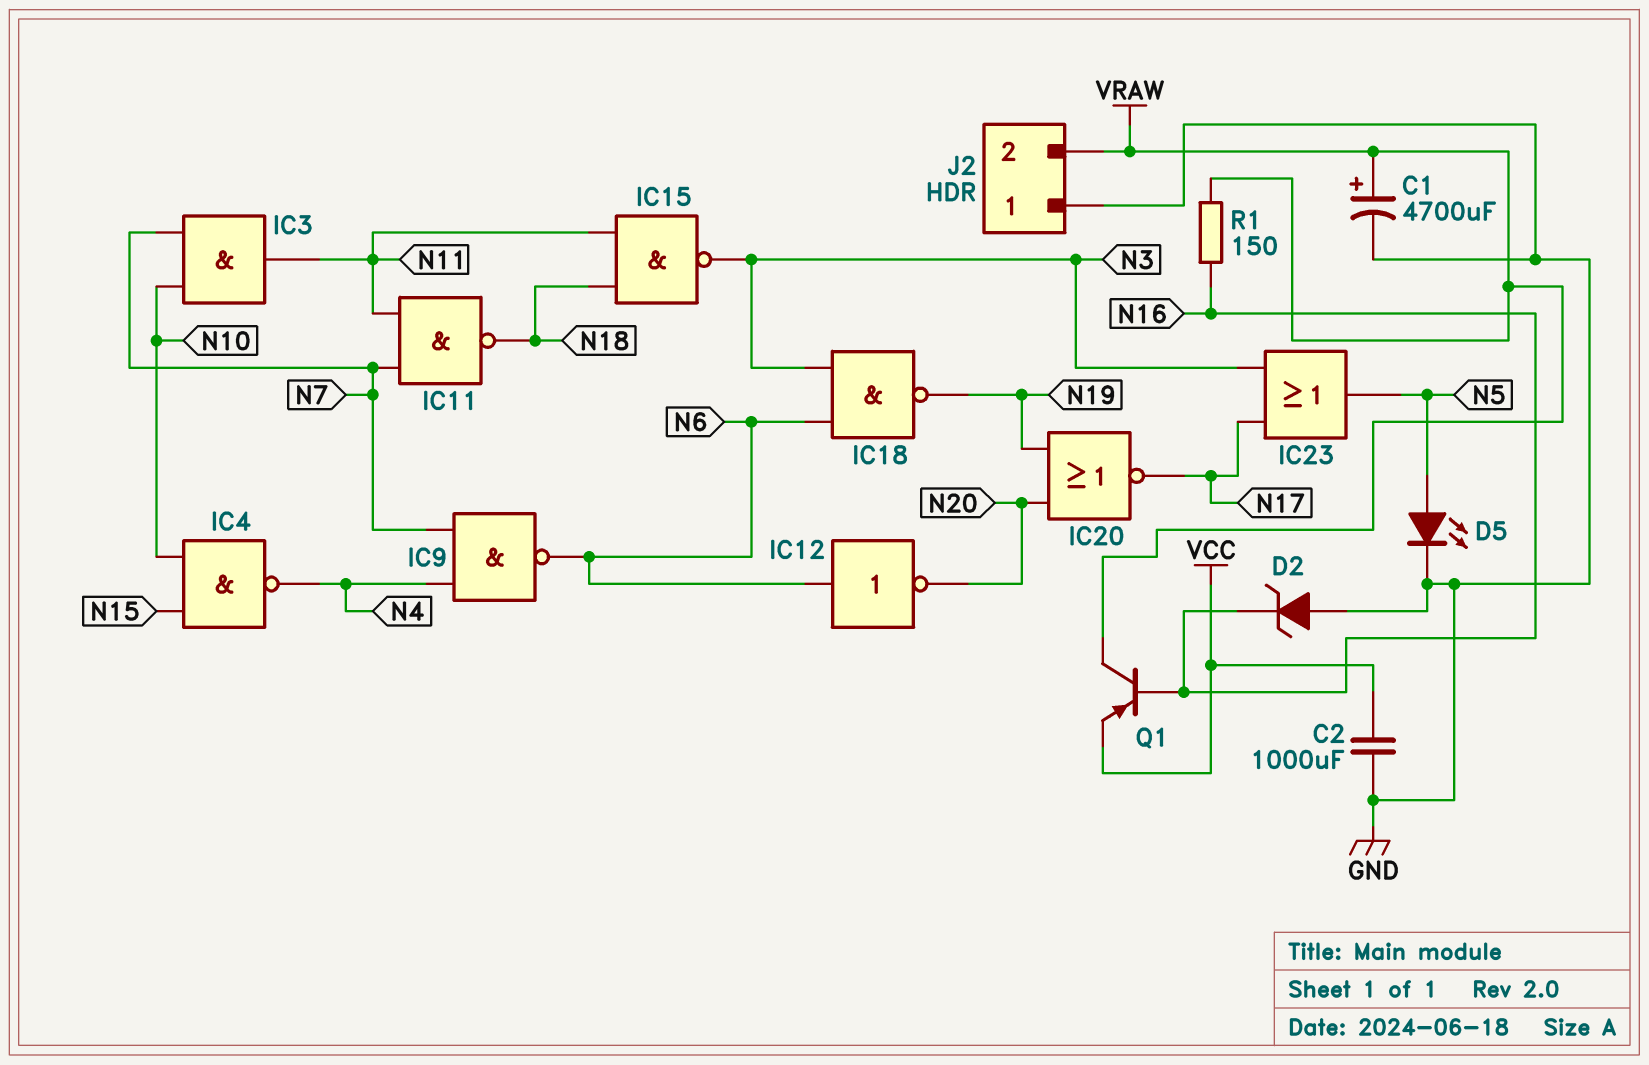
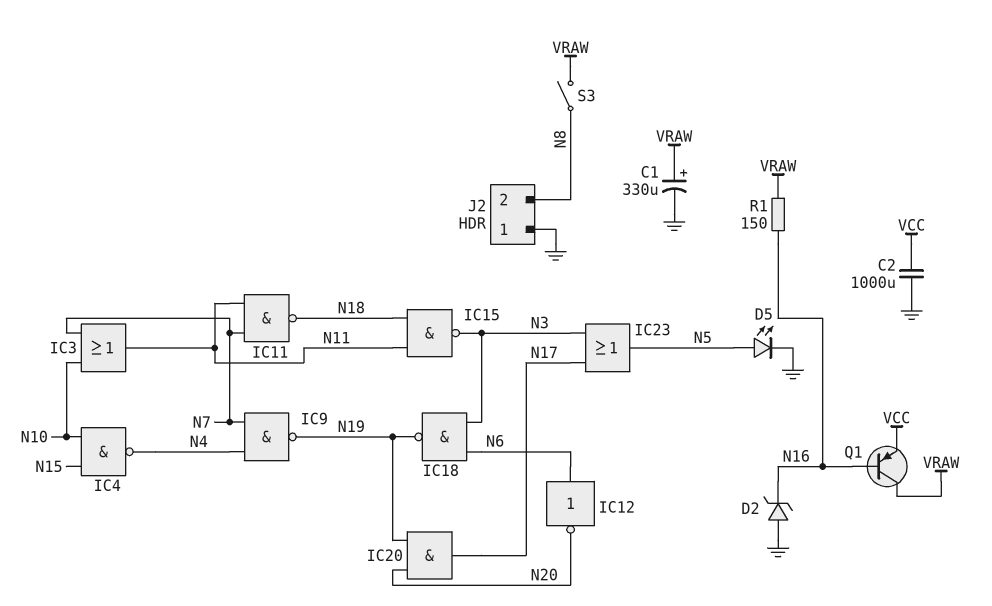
C1: 4700uF (plus VRAW, minus GND) -> 330uF (plus VRAW, minus GND)
IC3: AND (in N7, in N10, out N11) -> OR (in N7, in N10, out N11)
IC9: NAND (in N4, in N7, out N6) -> NAND (in N4, in N7, out N19)
IC20: NOR (in N19, in N20, out N17) -> AND (in N19, in N20, out N17)
J2 pin 2: VRAW -> N8
S3: none -> switch (N8, VRAW)

